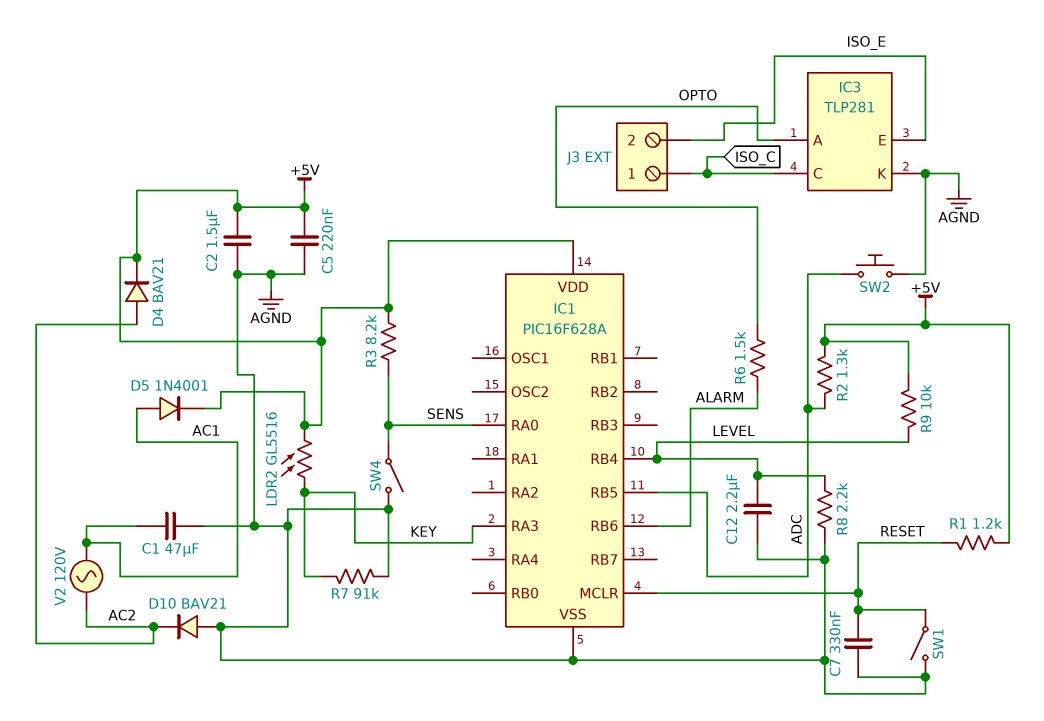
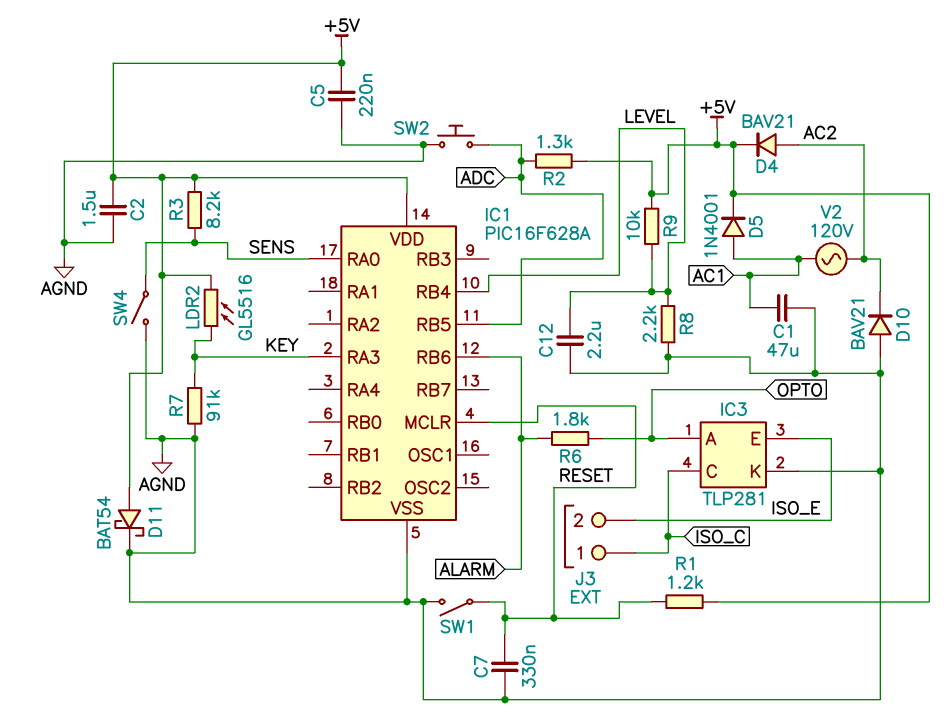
D11: none -> schottky BAT54 (A +5V, K AGND)
R6: 1.5k (ALARM, OPTO) -> 1.8k (ALARM, OPTO)

